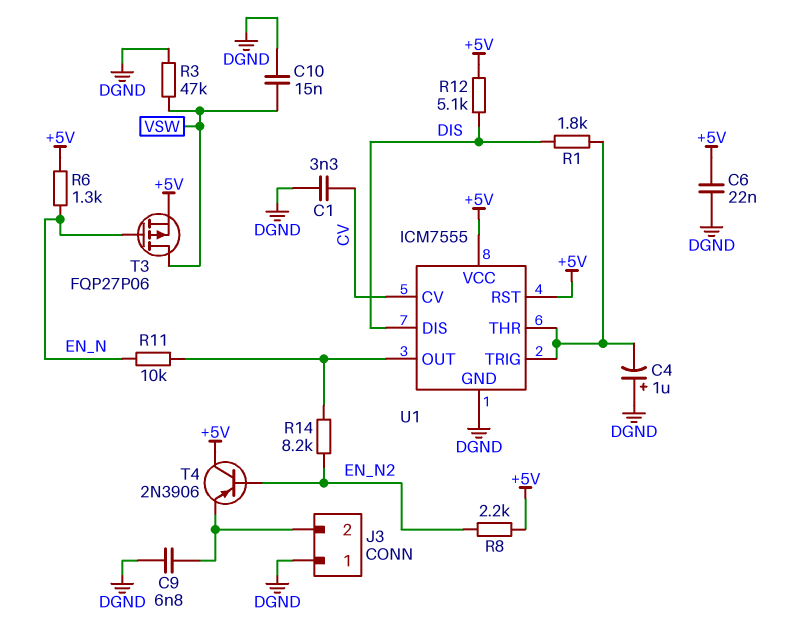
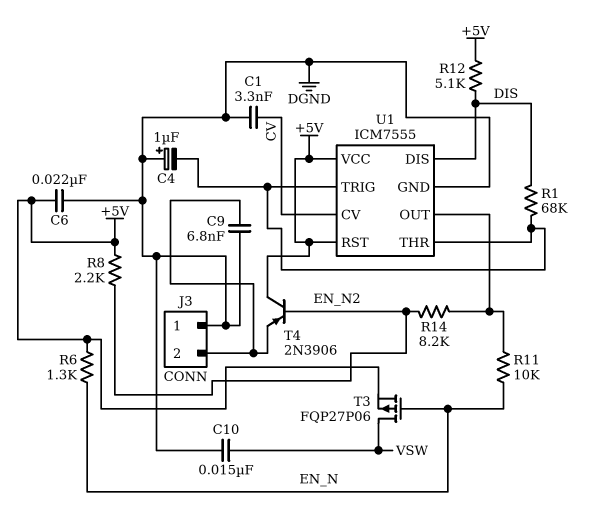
R1: 1.8k (DIS, U1/THR) -> 68k (DIS, U1/THR)
R3: 47k (DGND, VSW) -> none

